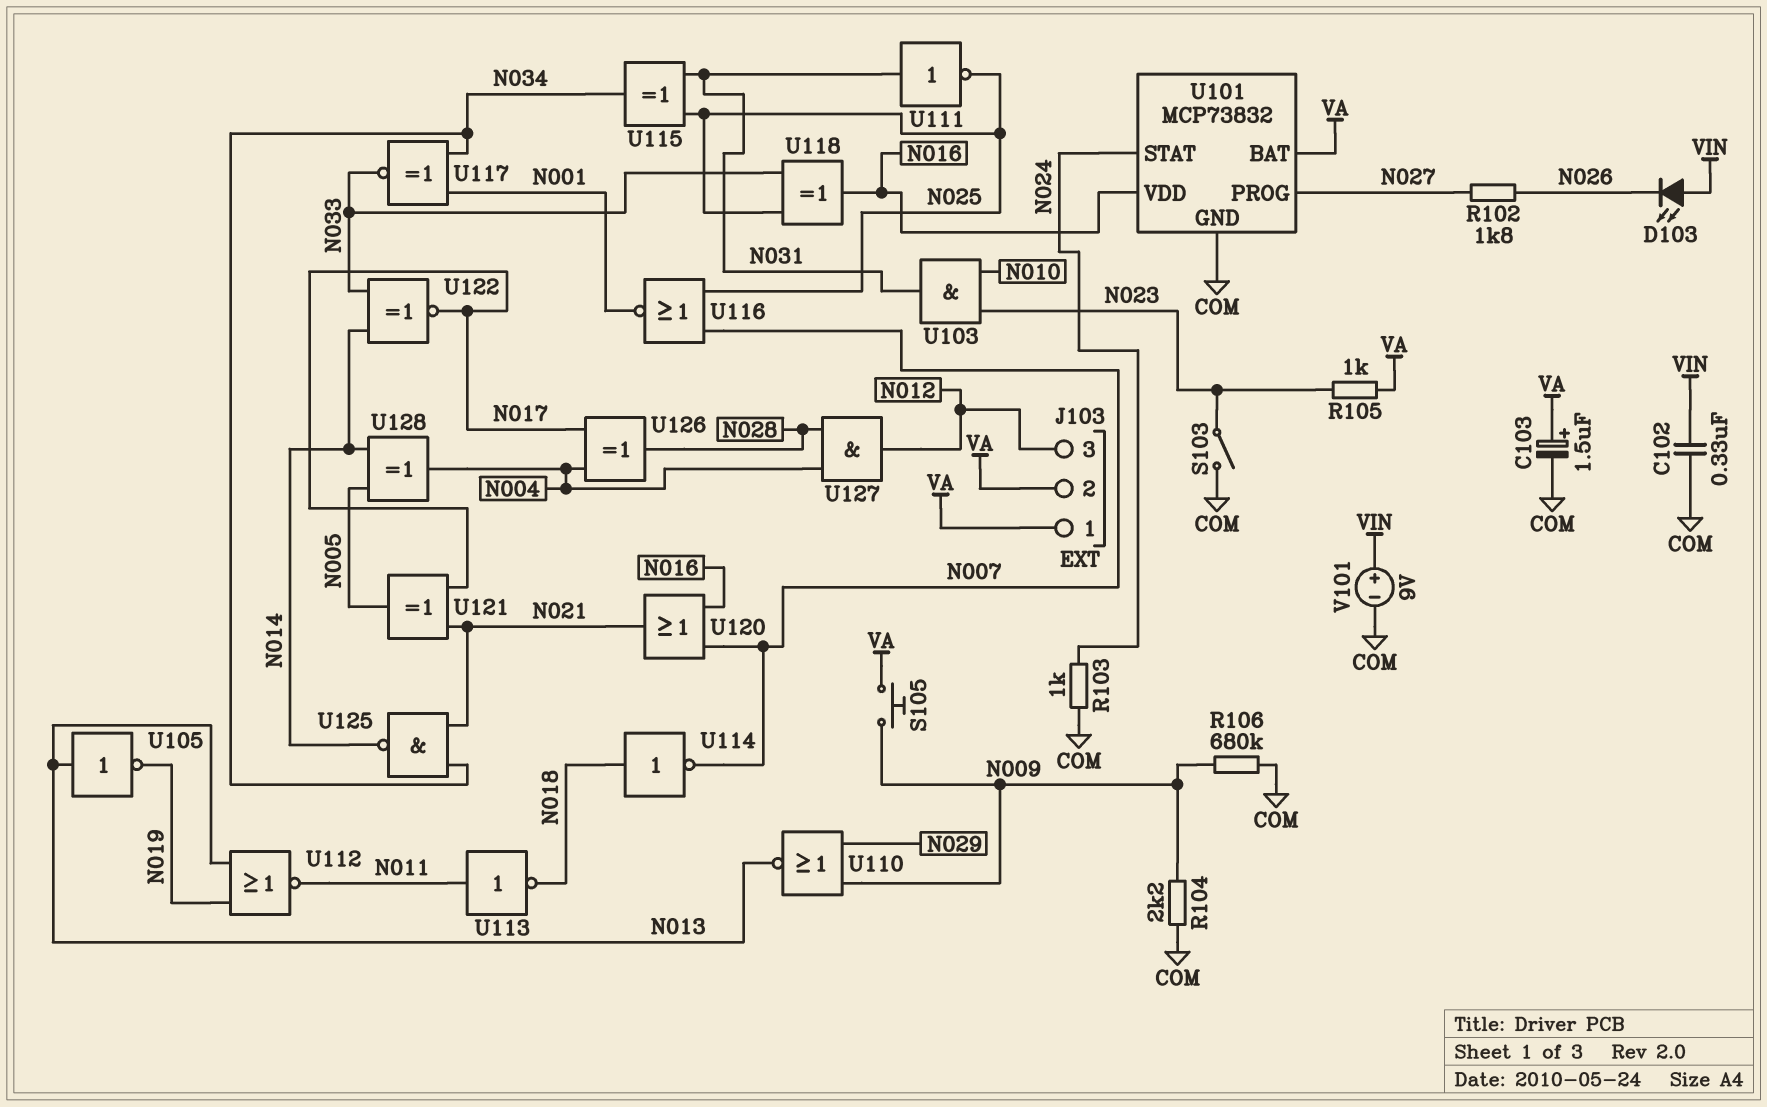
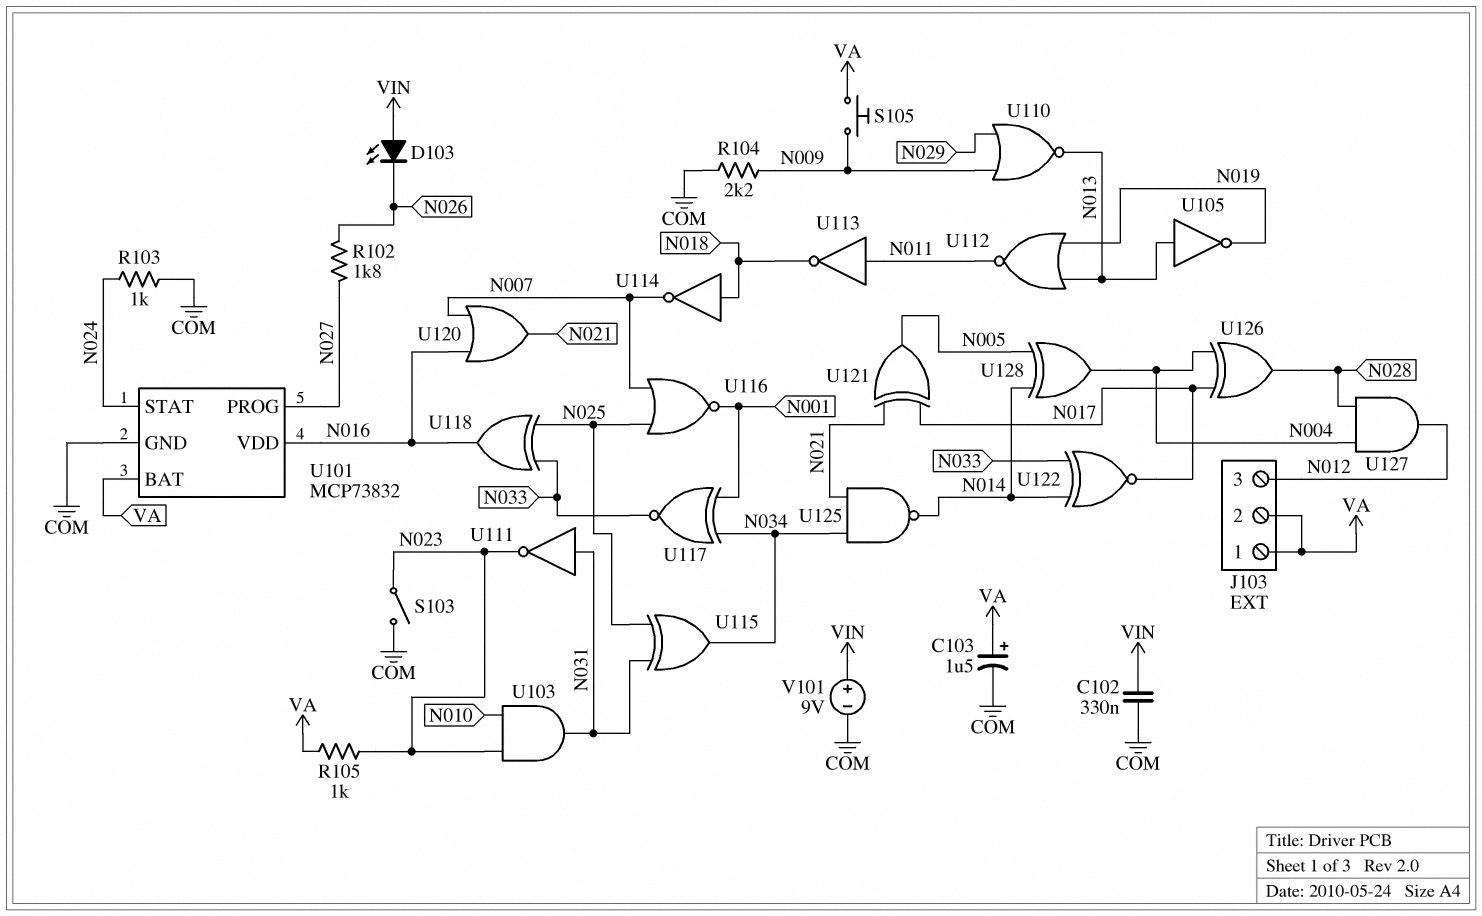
R106: 680k (COM, N009) -> none
U111: NOT (in N031, out N025) -> NOT (in N031, out N023)

